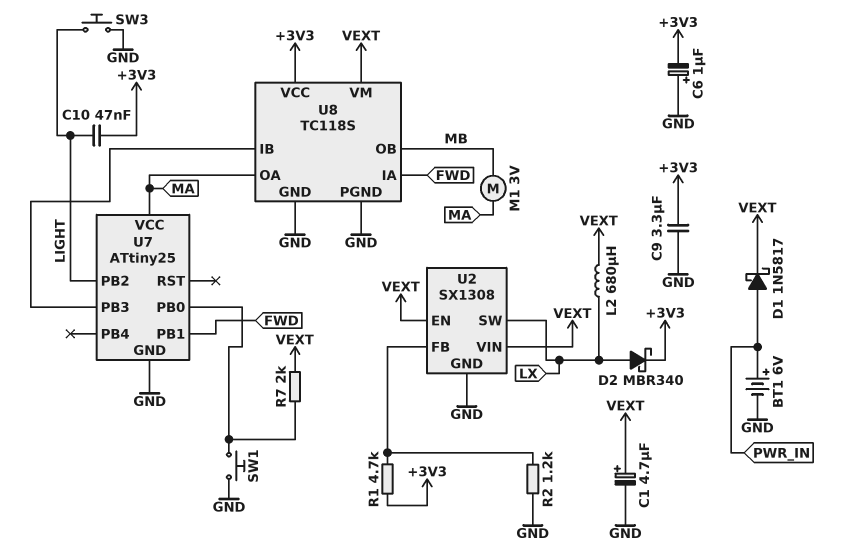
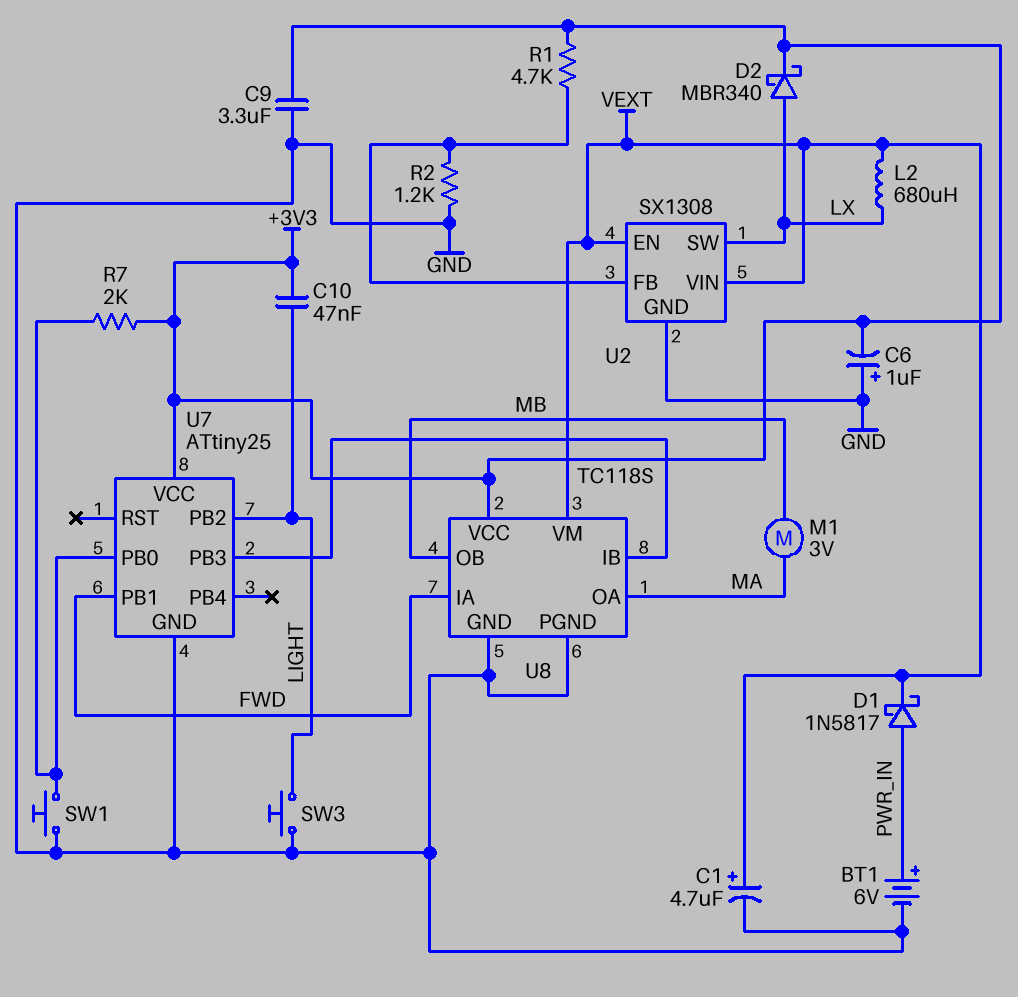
R7: 2k (U7/PB0, VEXT) -> 2k (+3V3, U7/PB0)
U7 pin VCC: MA -> +3V3

